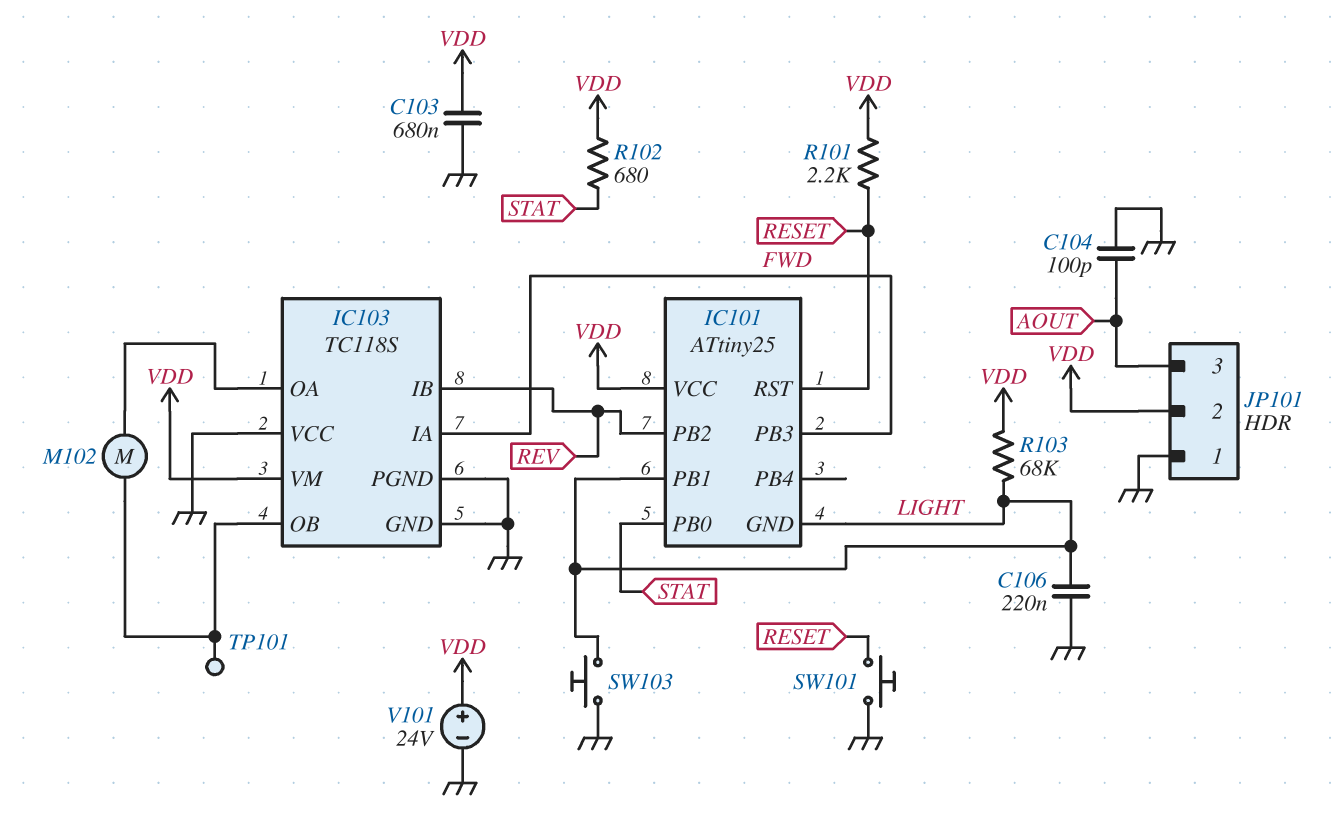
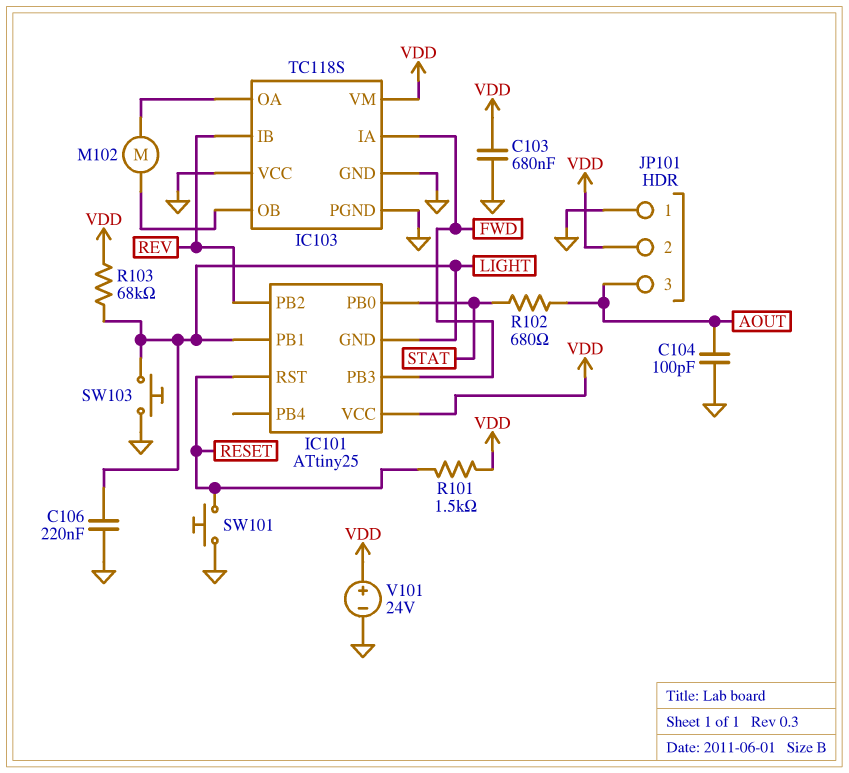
R101: 2.2k (RESET, VDD) -> 1.5k (RESET, VDD)
R102: 680 (STAT, VDD) -> 680 (AOUT, STAT)
TP101: test point (IC103/OB) -> none

